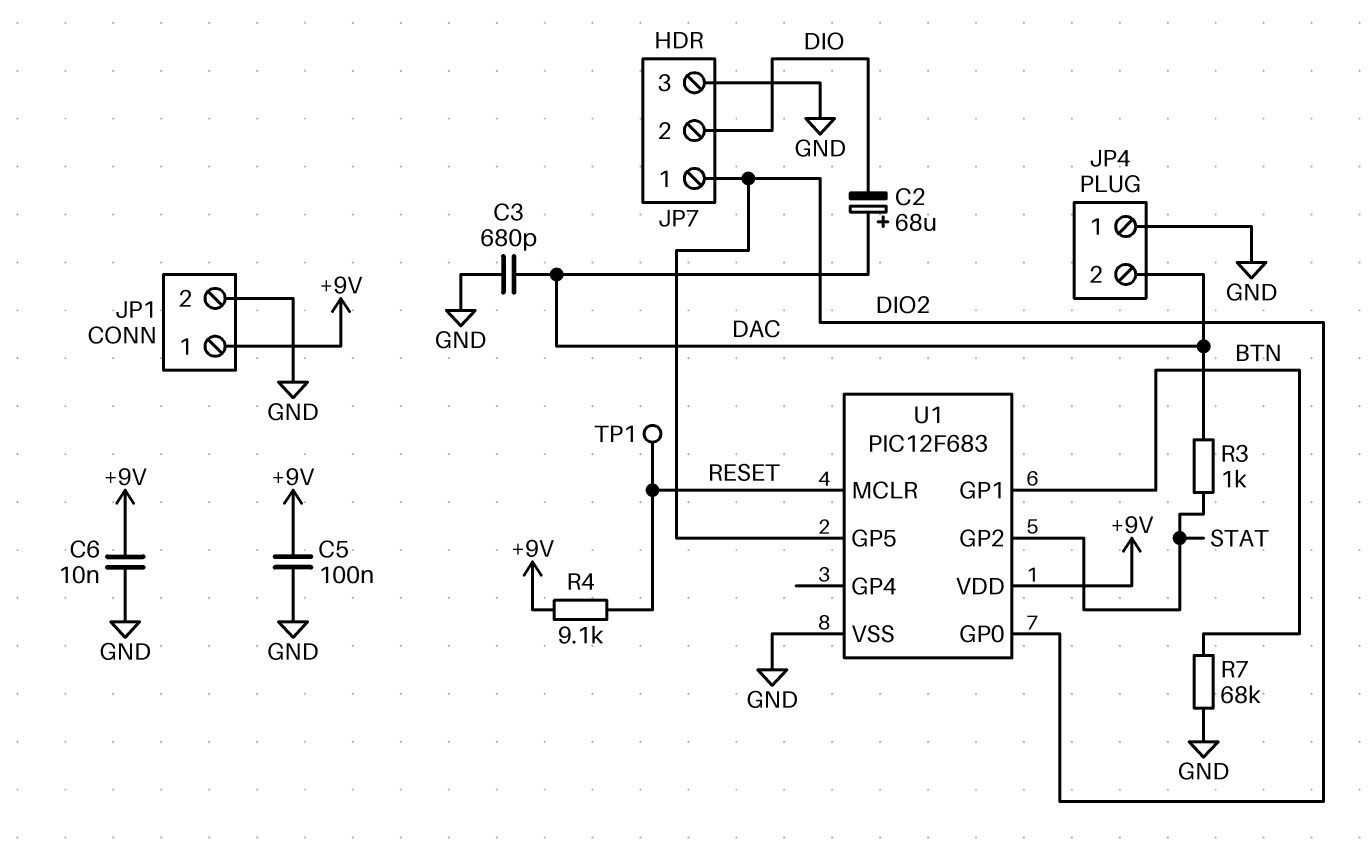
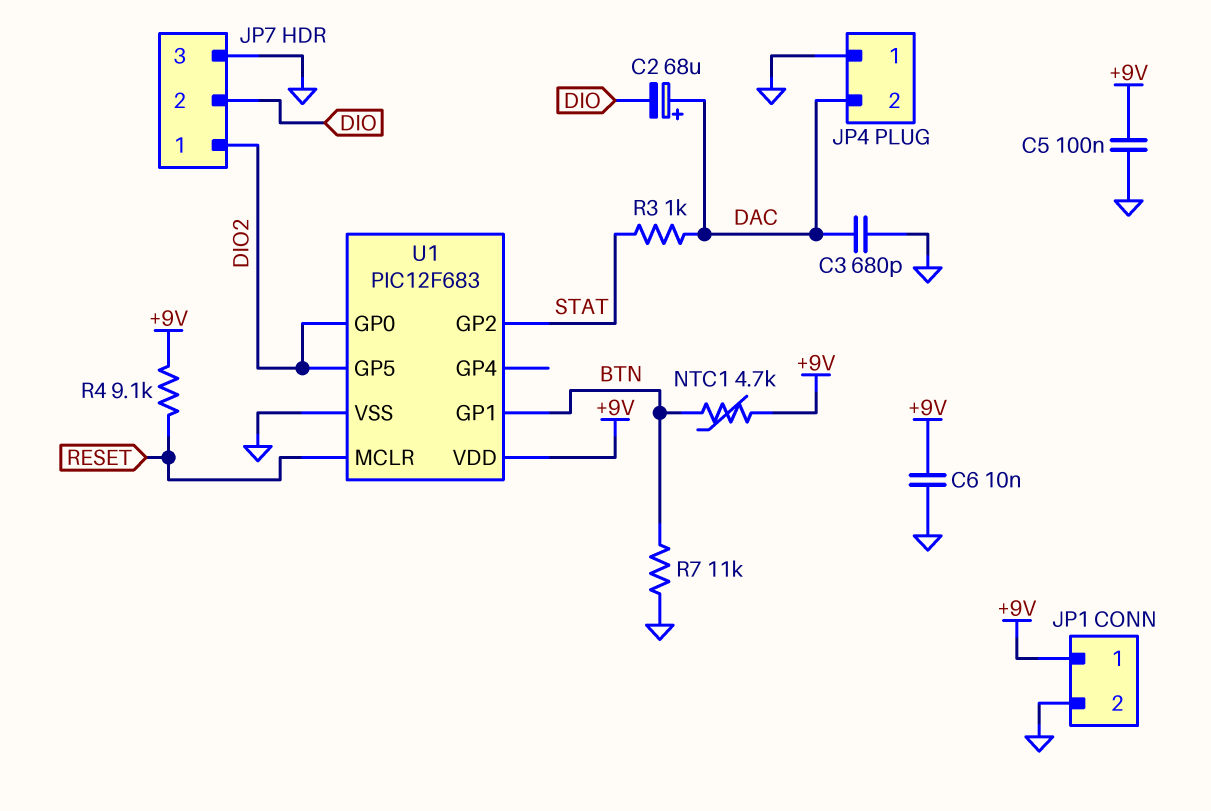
NTC1: none -> 4.7k (+9V, BTN)
R7: 68k (BTN, GND) -> 11k (BTN, GND)
TP1: test point (RESET) -> none

